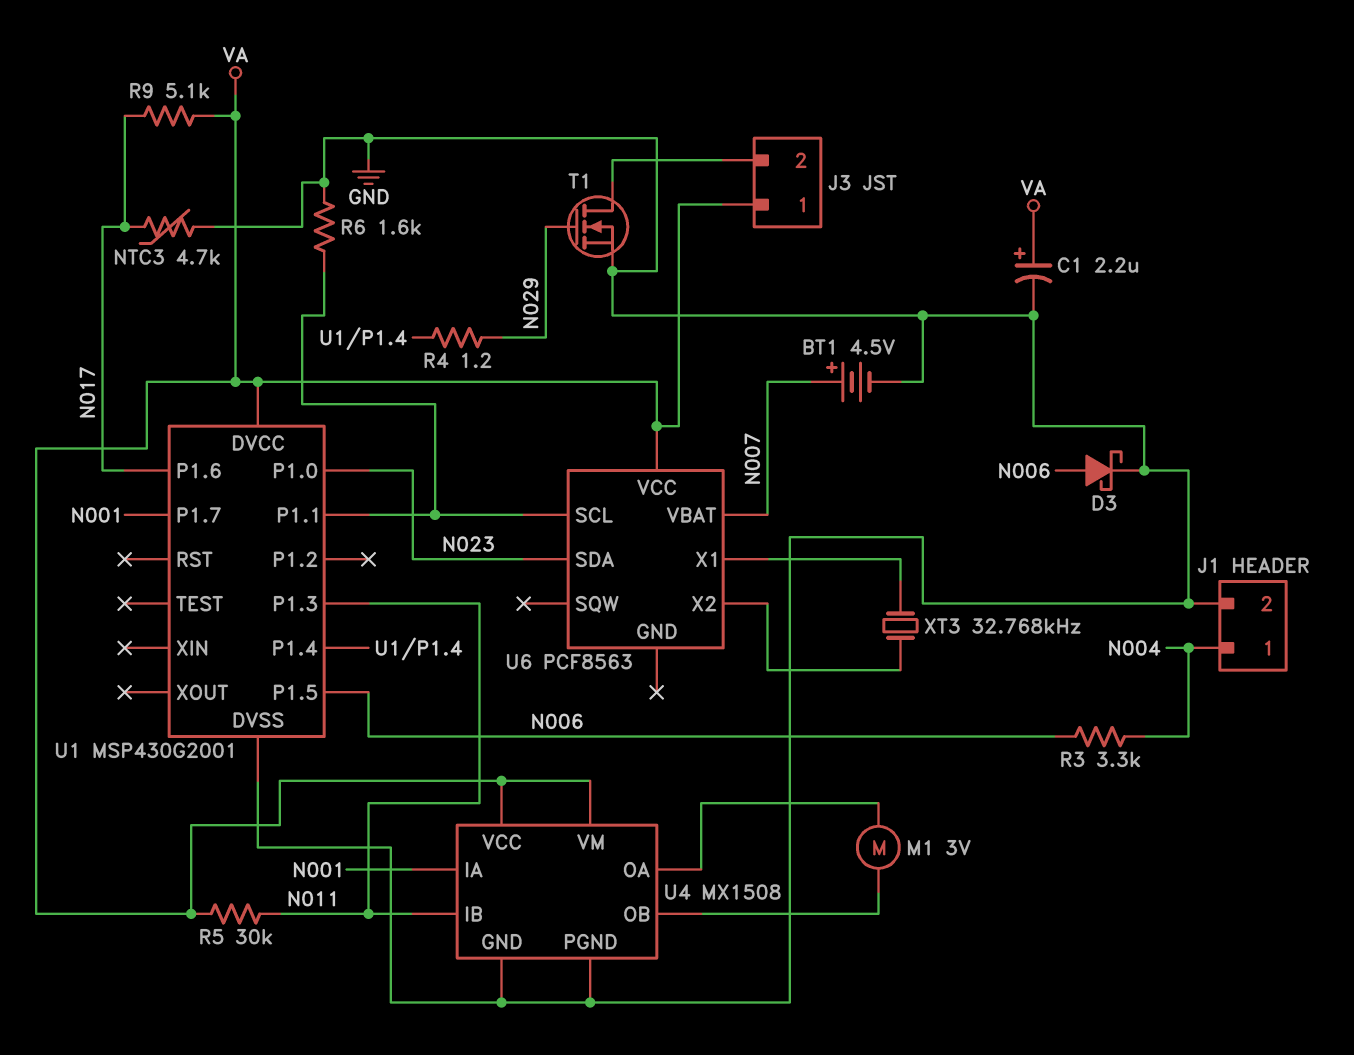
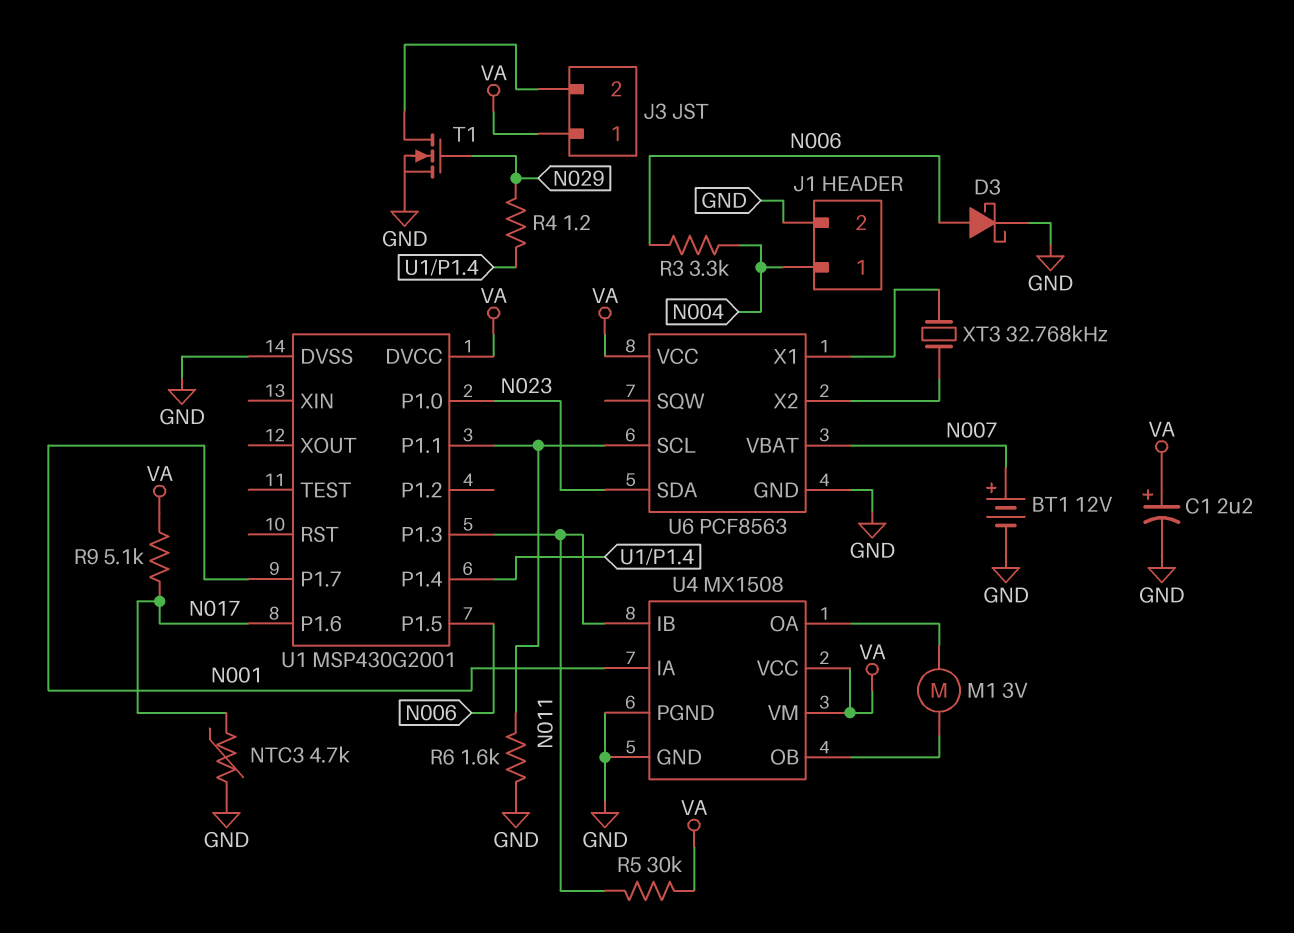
BT1: 4.5V (plus N007, minus GND) -> 12V (plus N007, minus GND)
U6 pin GND: none -> GND

